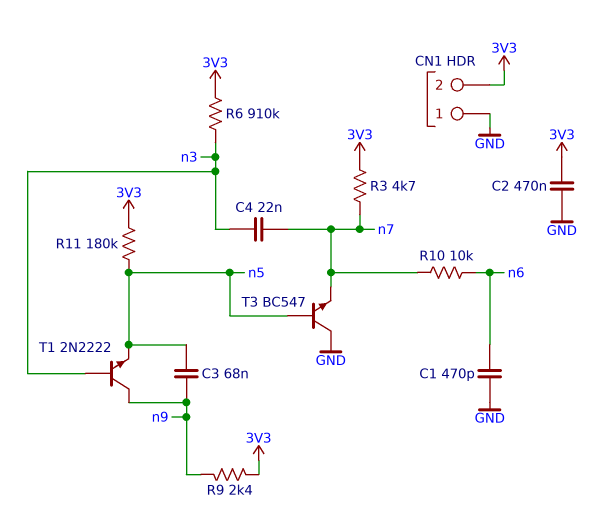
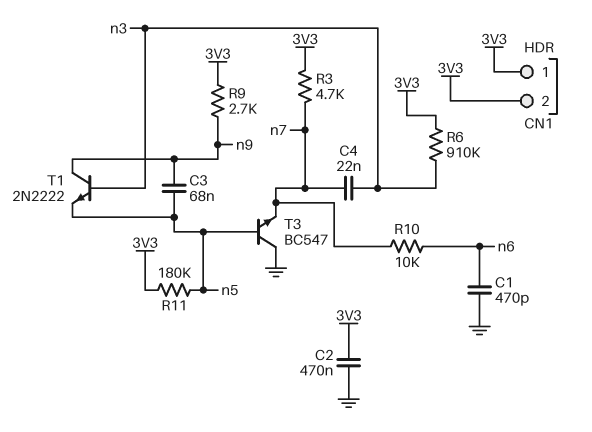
CN1 pin 1: GND -> 3V3
R9: 2.4k (3V3, n9) -> 2.7k (3V3, n9)

